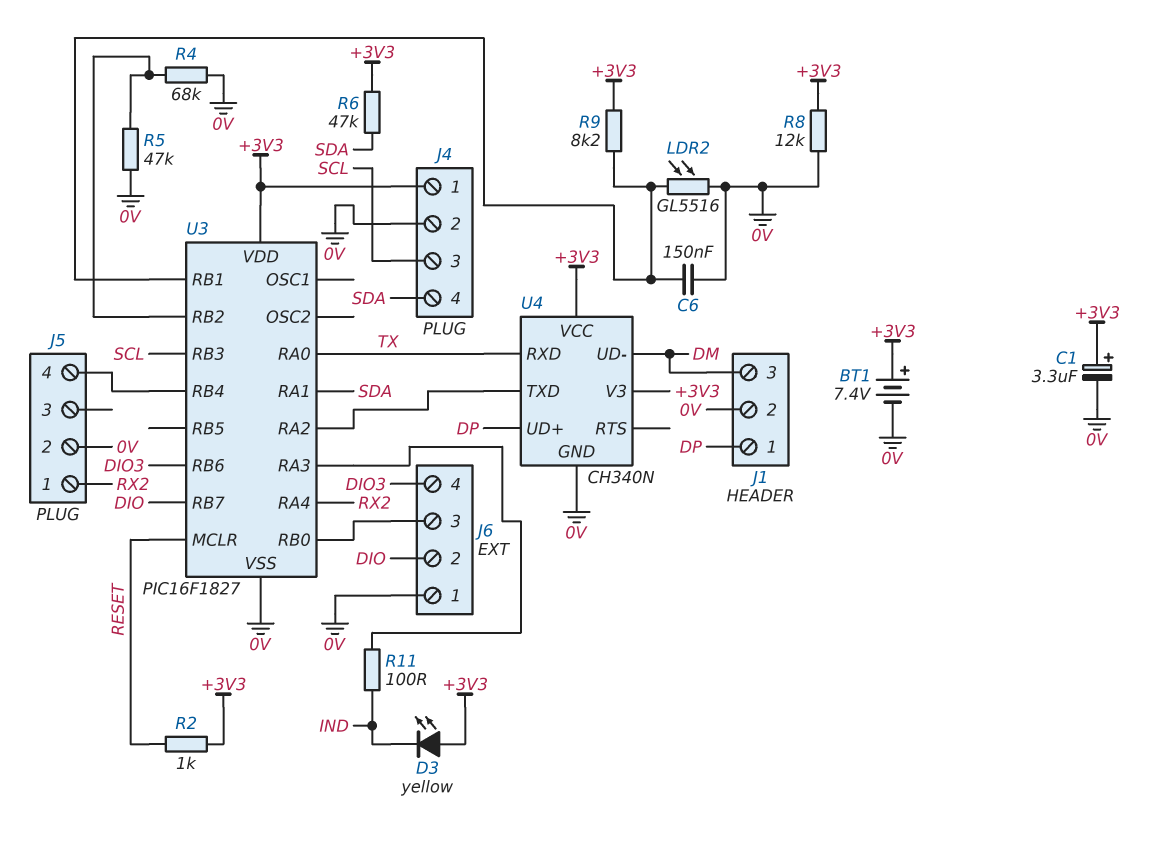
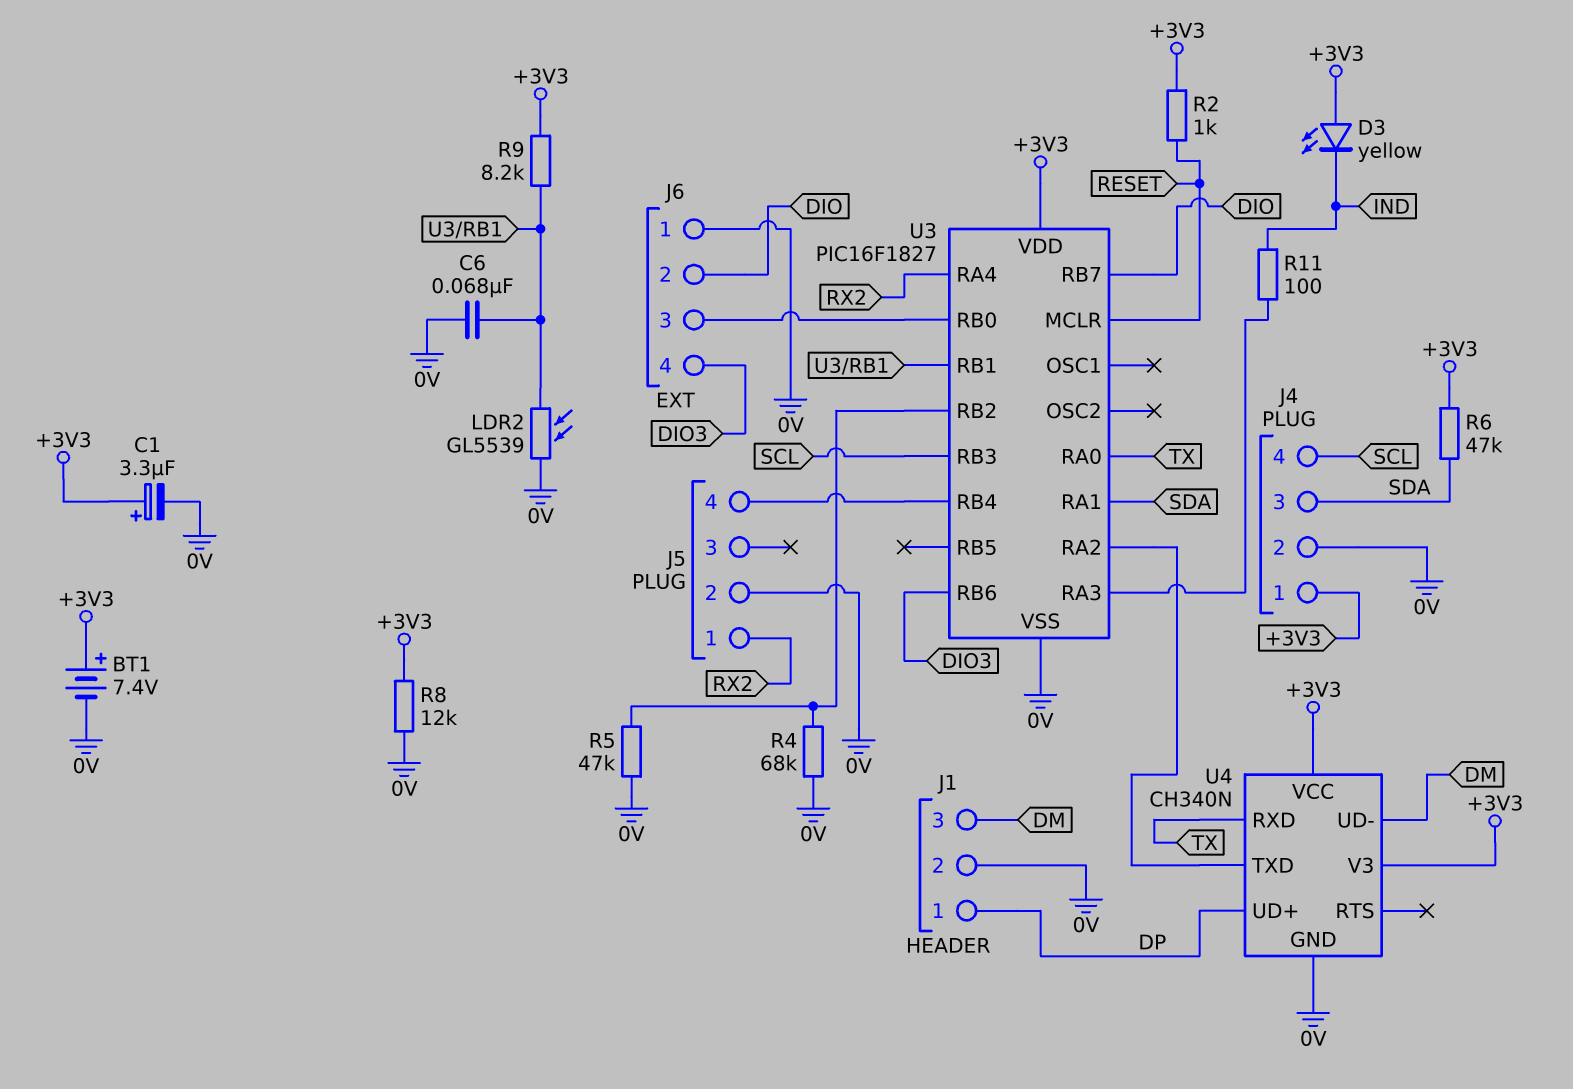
C6: 150nF (0V, U3/RB1) -> 68nF (0V, U3/RB1)
J4 pin 3: SCL -> SDA
J4 pin 4: SDA -> SCL
LDR2: GL5516 (0V, U3/RB1) -> GL5539 (0V, U3/RB1)

